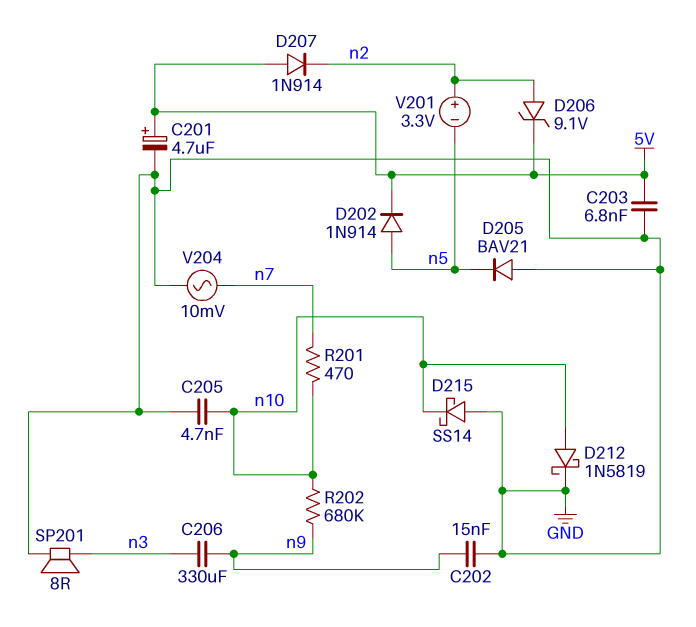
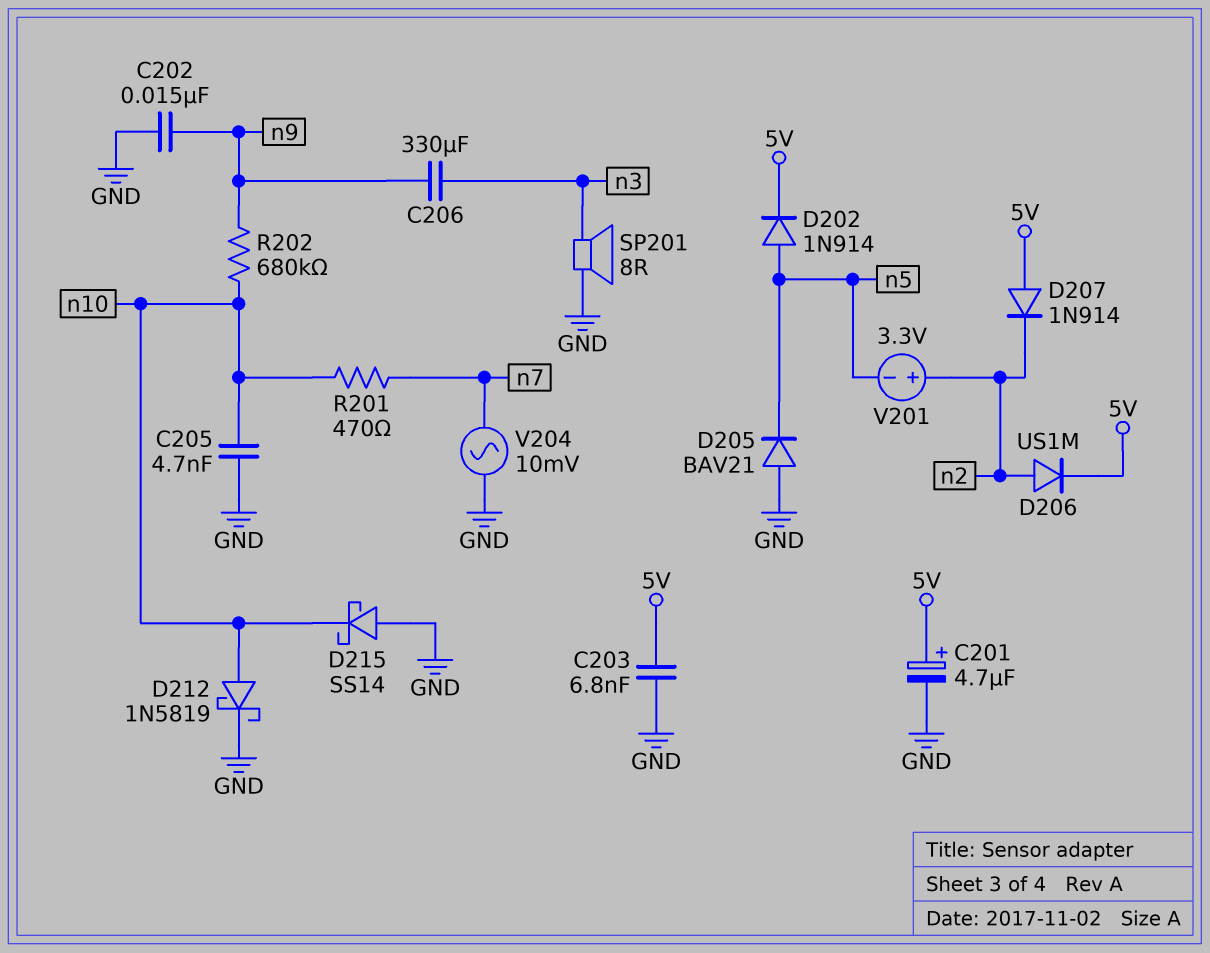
D206: zener 9.1V (A n2, K 5V) -> diode US1M (A n2, K 5V)

